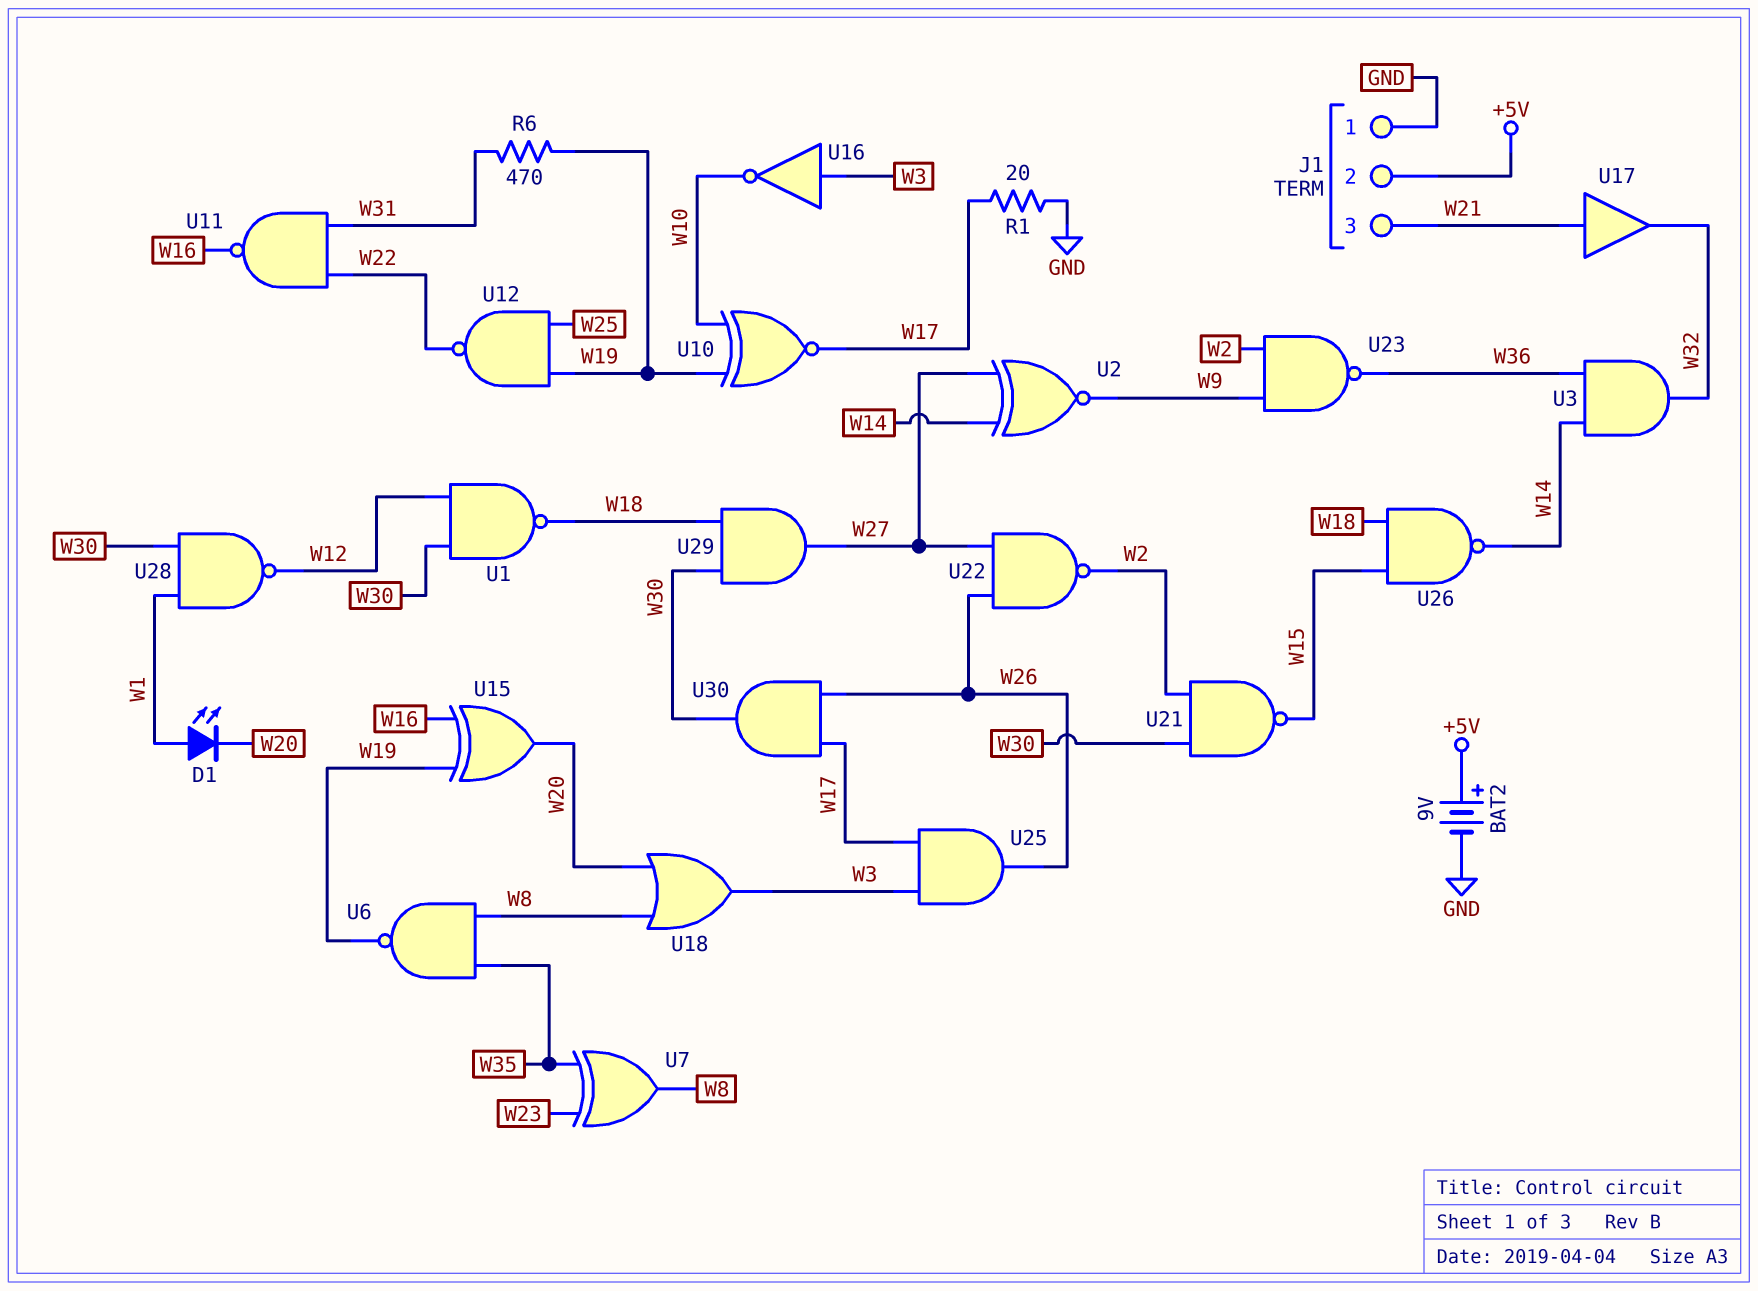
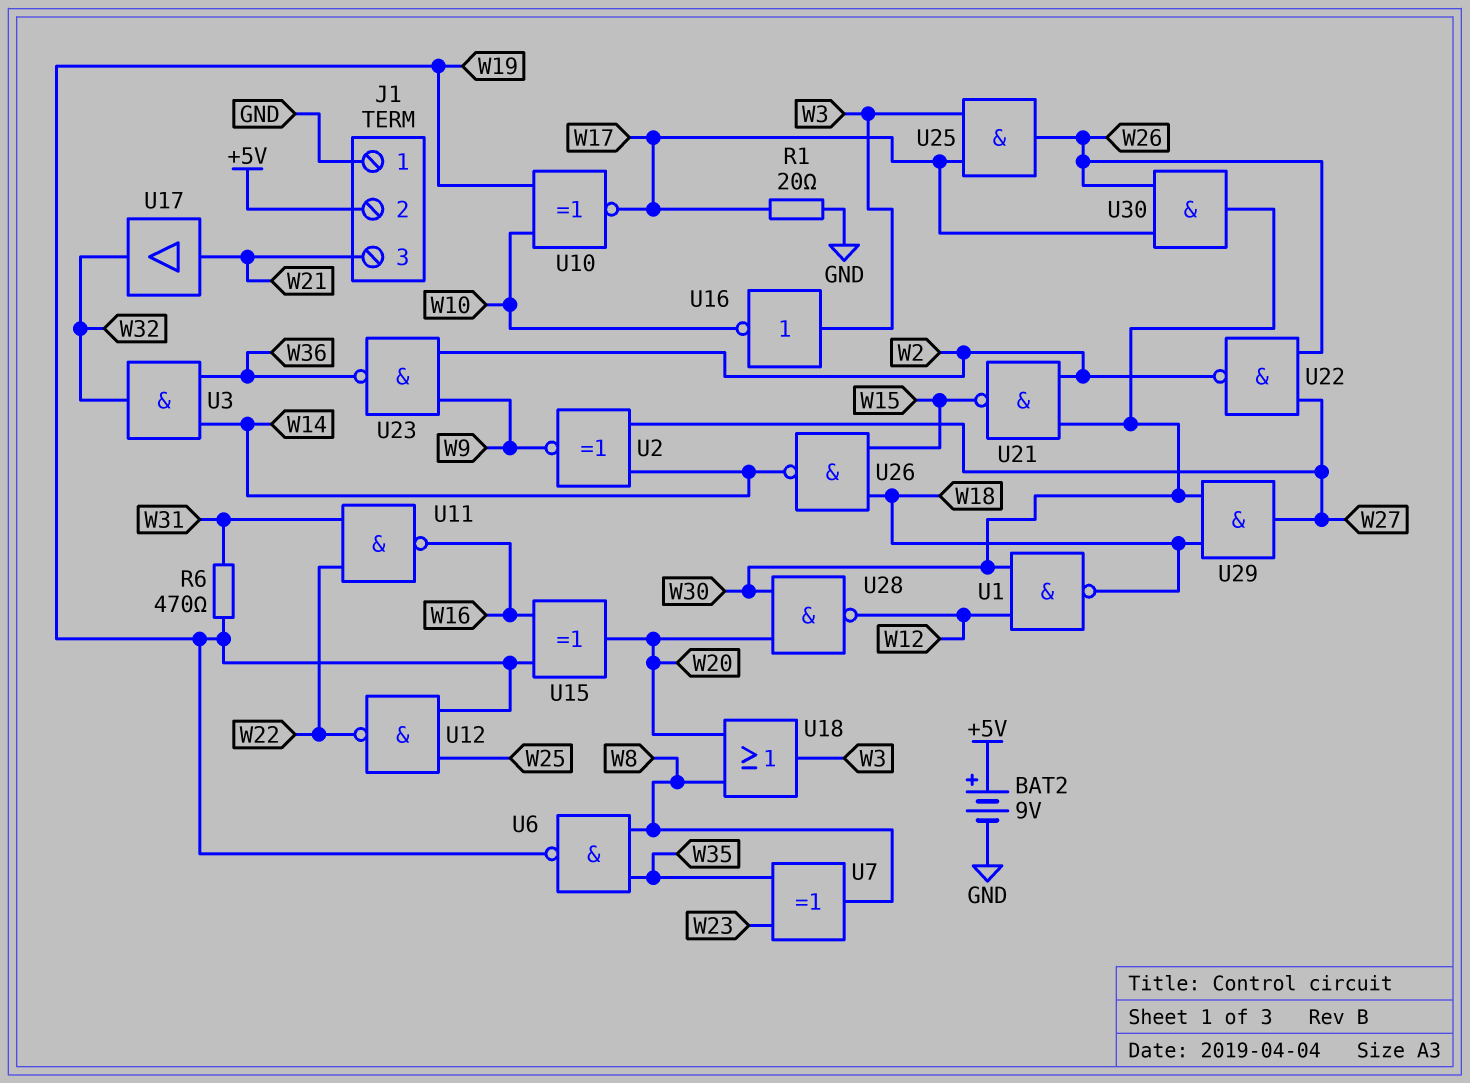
D1: LED (A W1, K W20) -> none
U28: NAND (in W1, in W30, out W12) -> NAND (in W20, in W30, out W12)

